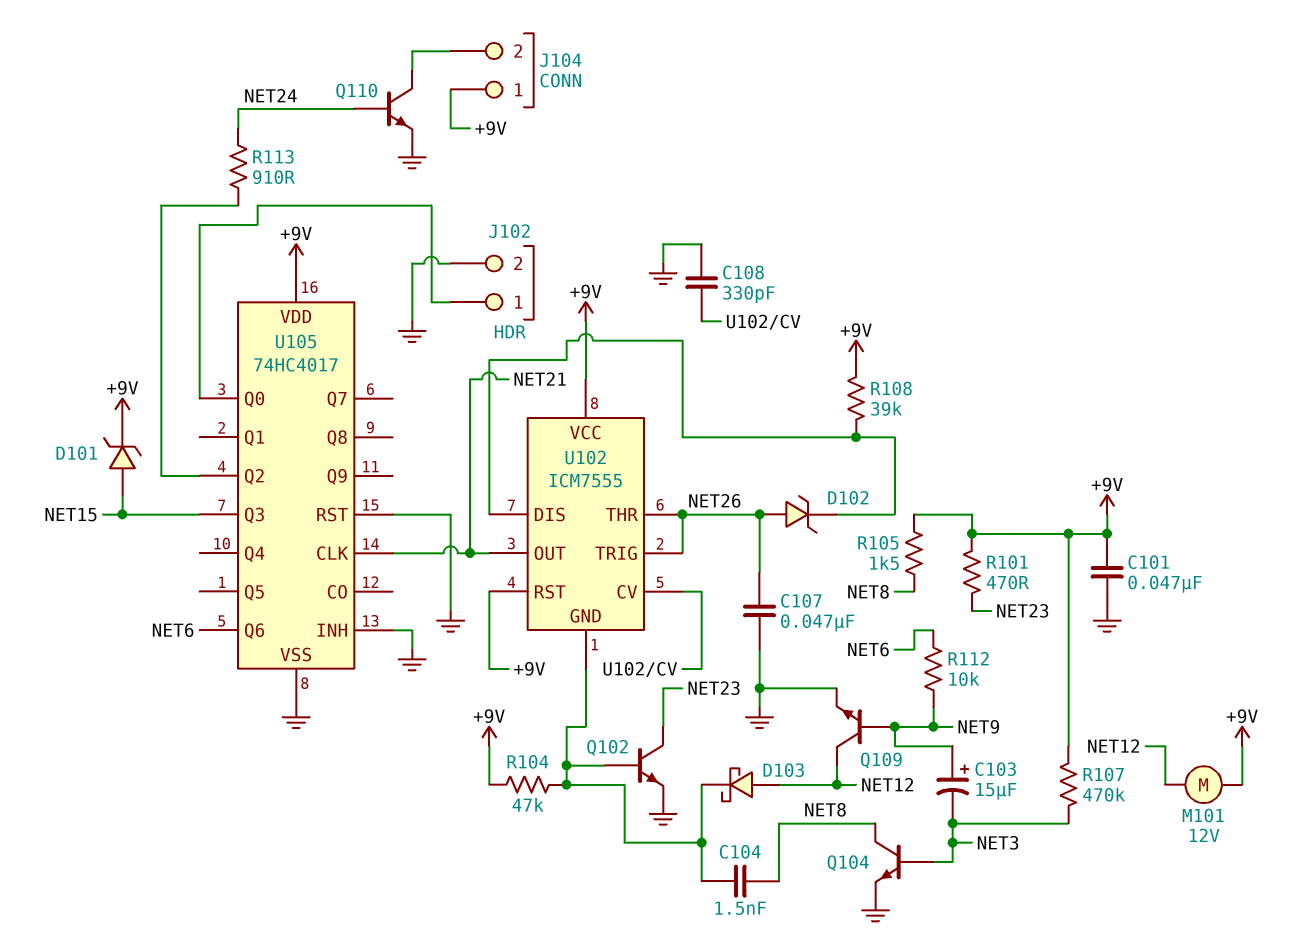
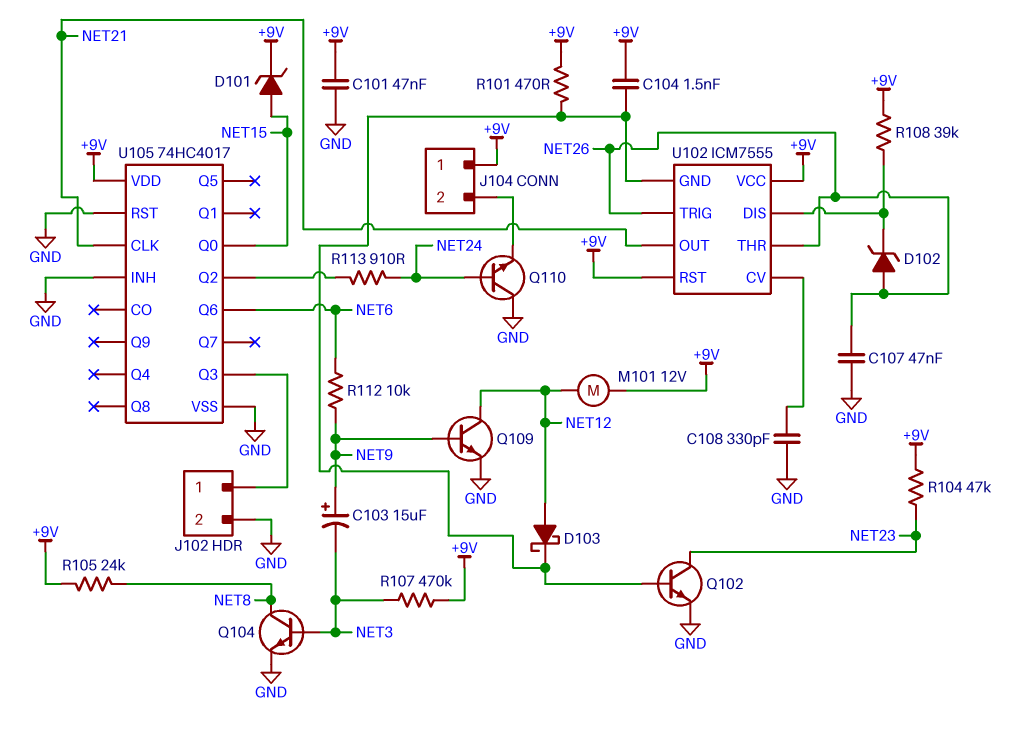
C104: 1.5nF (NET8, U102/GND) -> 1.5nF (+9V, U102/GND)
Q110: NPN (B NET24, C J104/2, E GND) -> NPN (B NET24, C GND, E J104/2)
R101: 470 (+9V, NET23) -> 470 (+9V, U102/GND)
R104: 47k (+9V, U102/GND) -> 47k (+9V, NET23)
R105: 1.5k (+9V, NET8) -> 24k (+9V, NET8)
U105 pin Q0: J102/1 -> NET15
U105 pin Q3: NET15 -> J102/1

